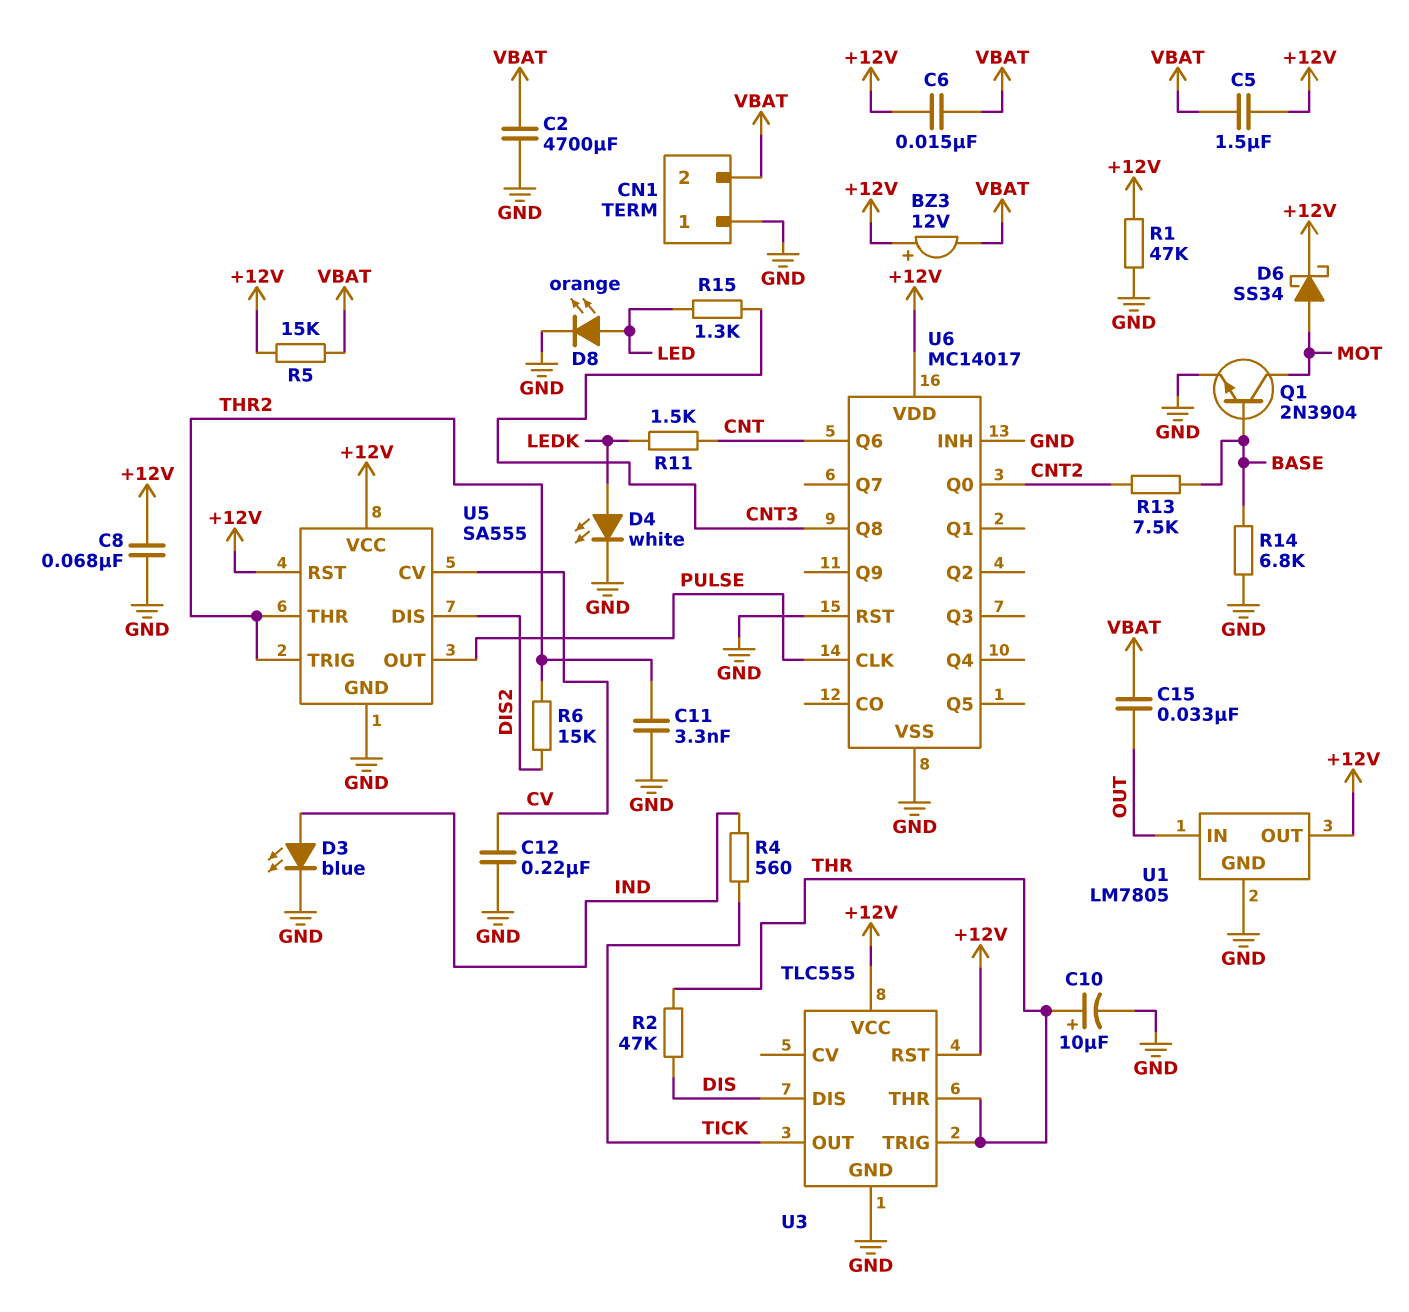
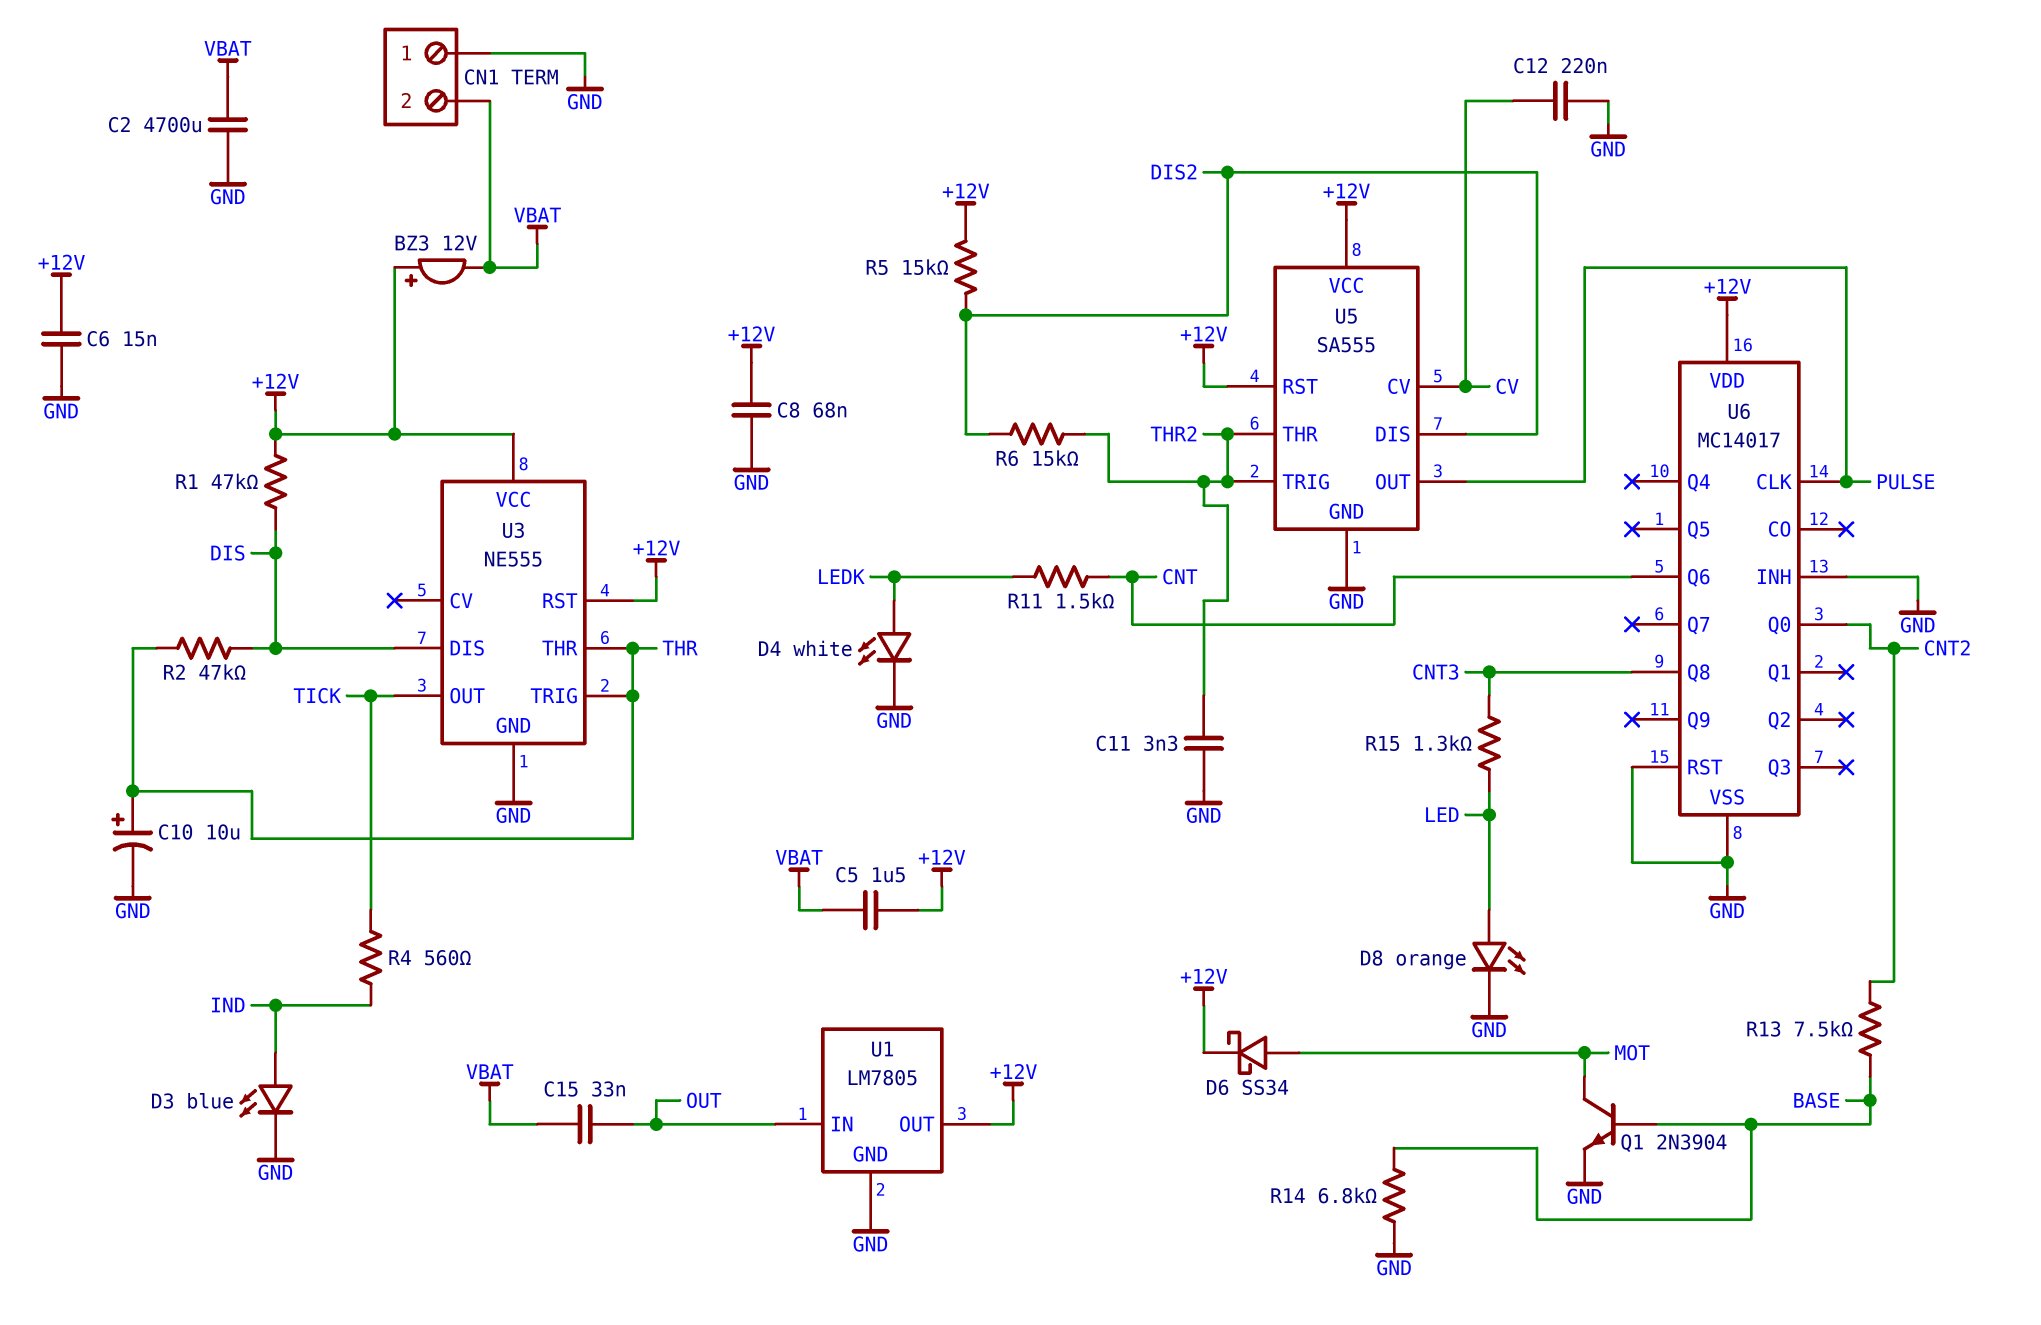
C6: 15nF (+12V, VBAT) -> 15nF (+12V, GND)
R1: 47k (+12V, GND) -> 47k (+12V, DIS)
R5: 15k (+12V, VBAT) -> 15k (+12V, DIS2)
U3: TLC555 -> NE555

